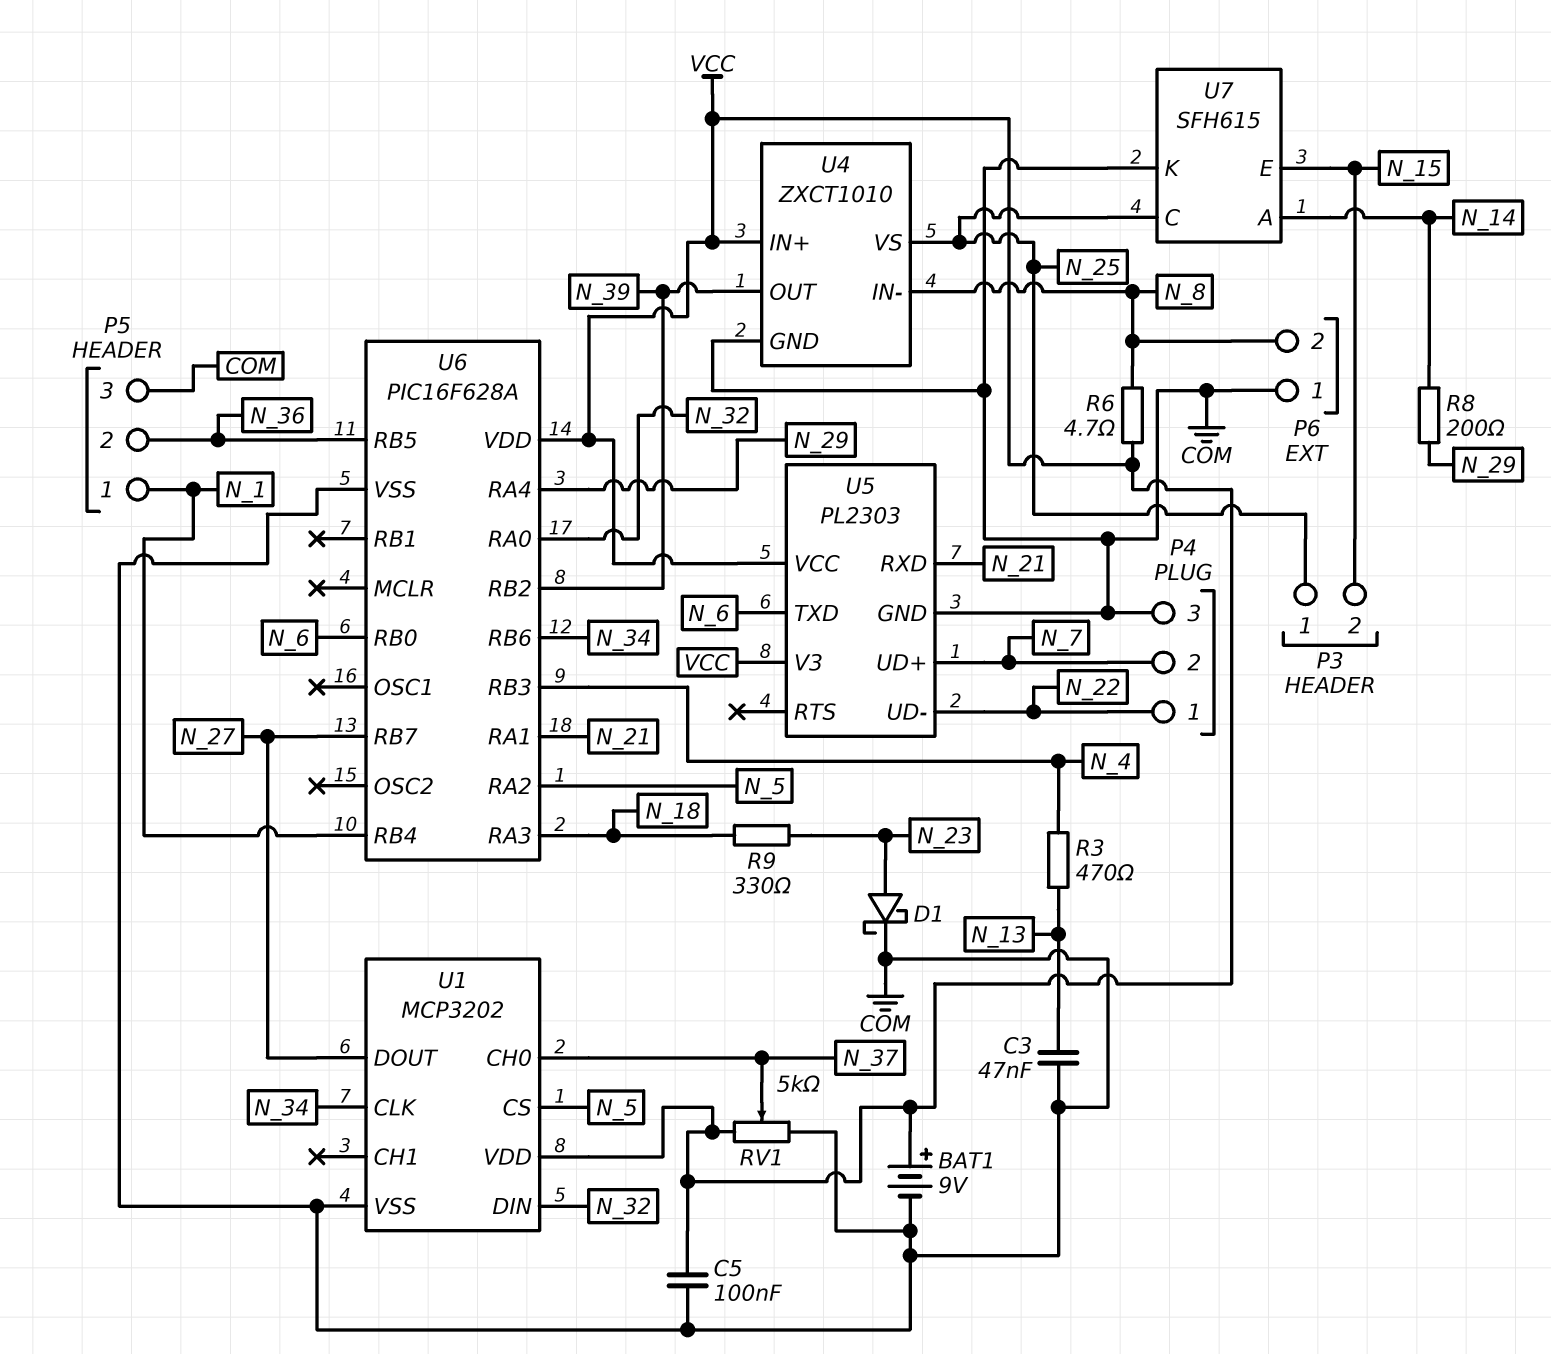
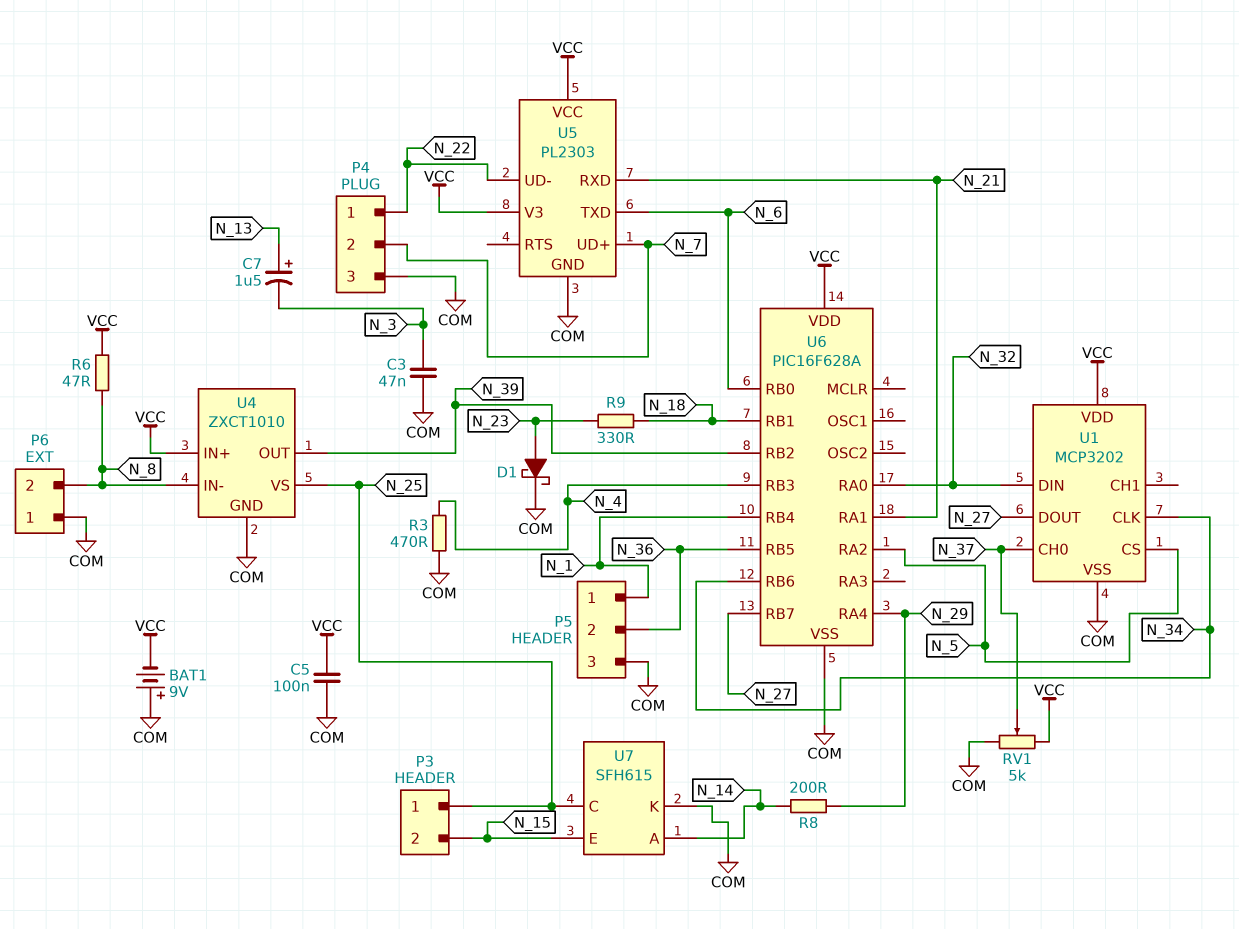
BAT1: 9V (plus VCC, minus COM) -> 9V (plus COM, minus VCC)
C3: 47nF (COM, N_13) -> 47nF (COM, N_3)
C7: none -> 1.5uF (plus N_13, minus N_3)
R3: 470 (N_4, N_13) -> 470 (COM, N_4)
R6: 4.7 (N_8, VCC) -> 47 (N_8, VCC)
U6 pin RA3: N_18 -> none
U6 pin RB1: none -> N_18

